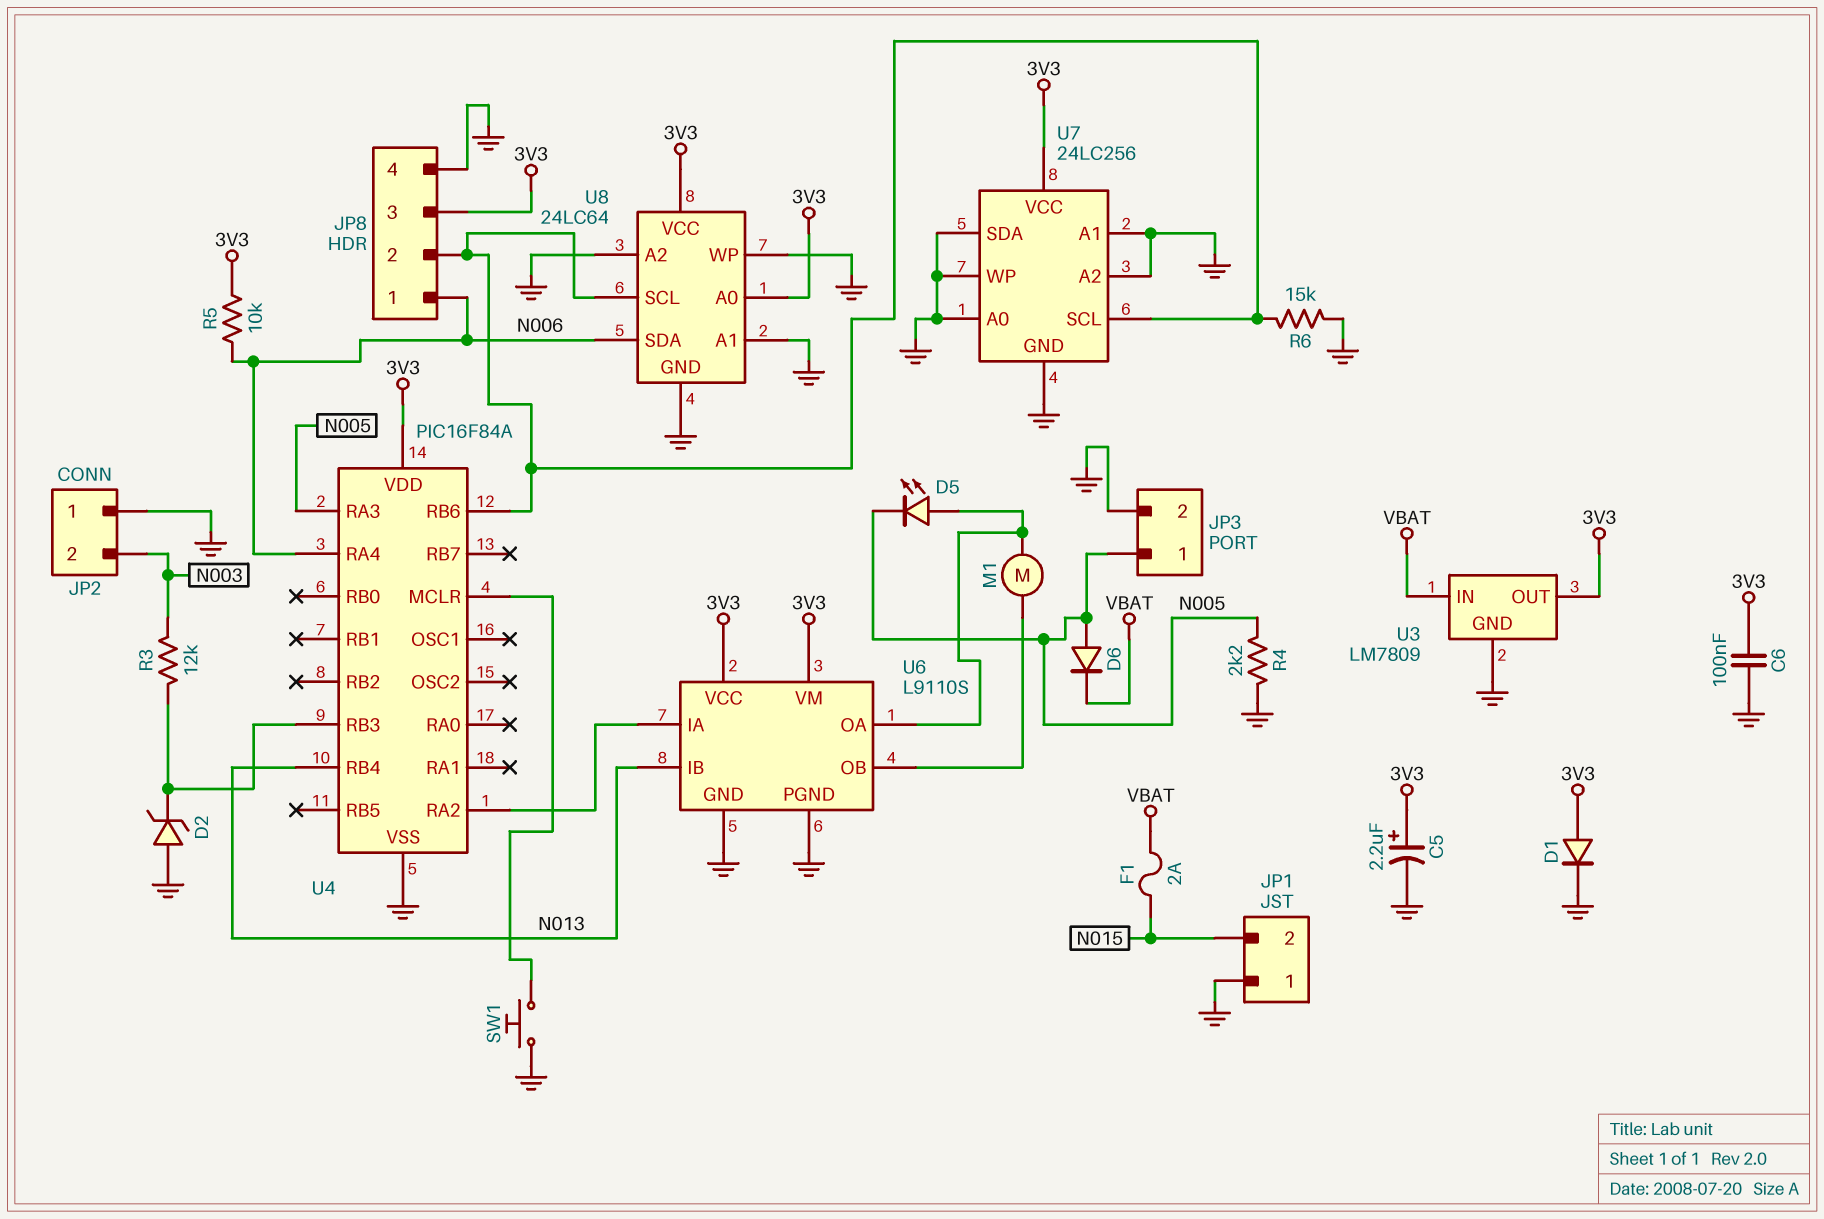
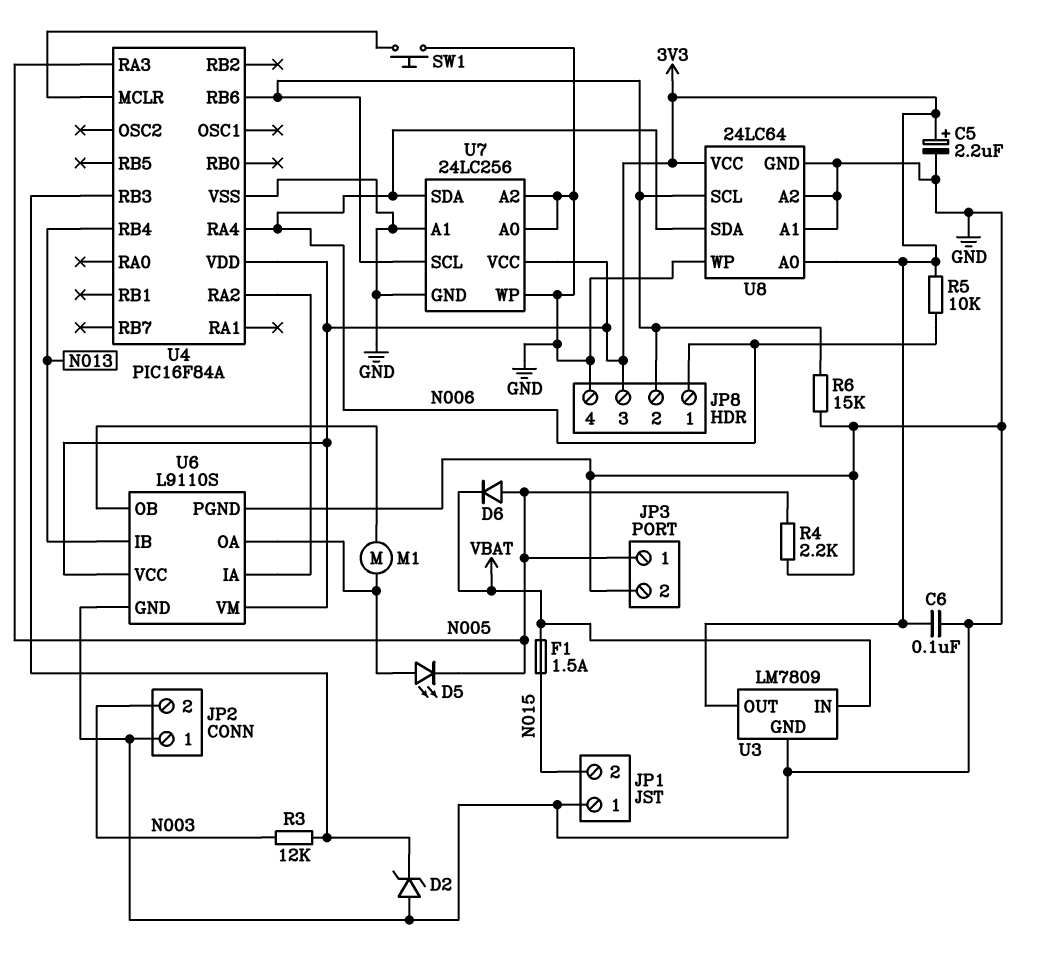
D1: diode (A 3V3, K GND) -> none
F1: 2A (N015, VBAT) -> 1.5A (N015, VBAT)
U7 pin SDA: GND -> N006

